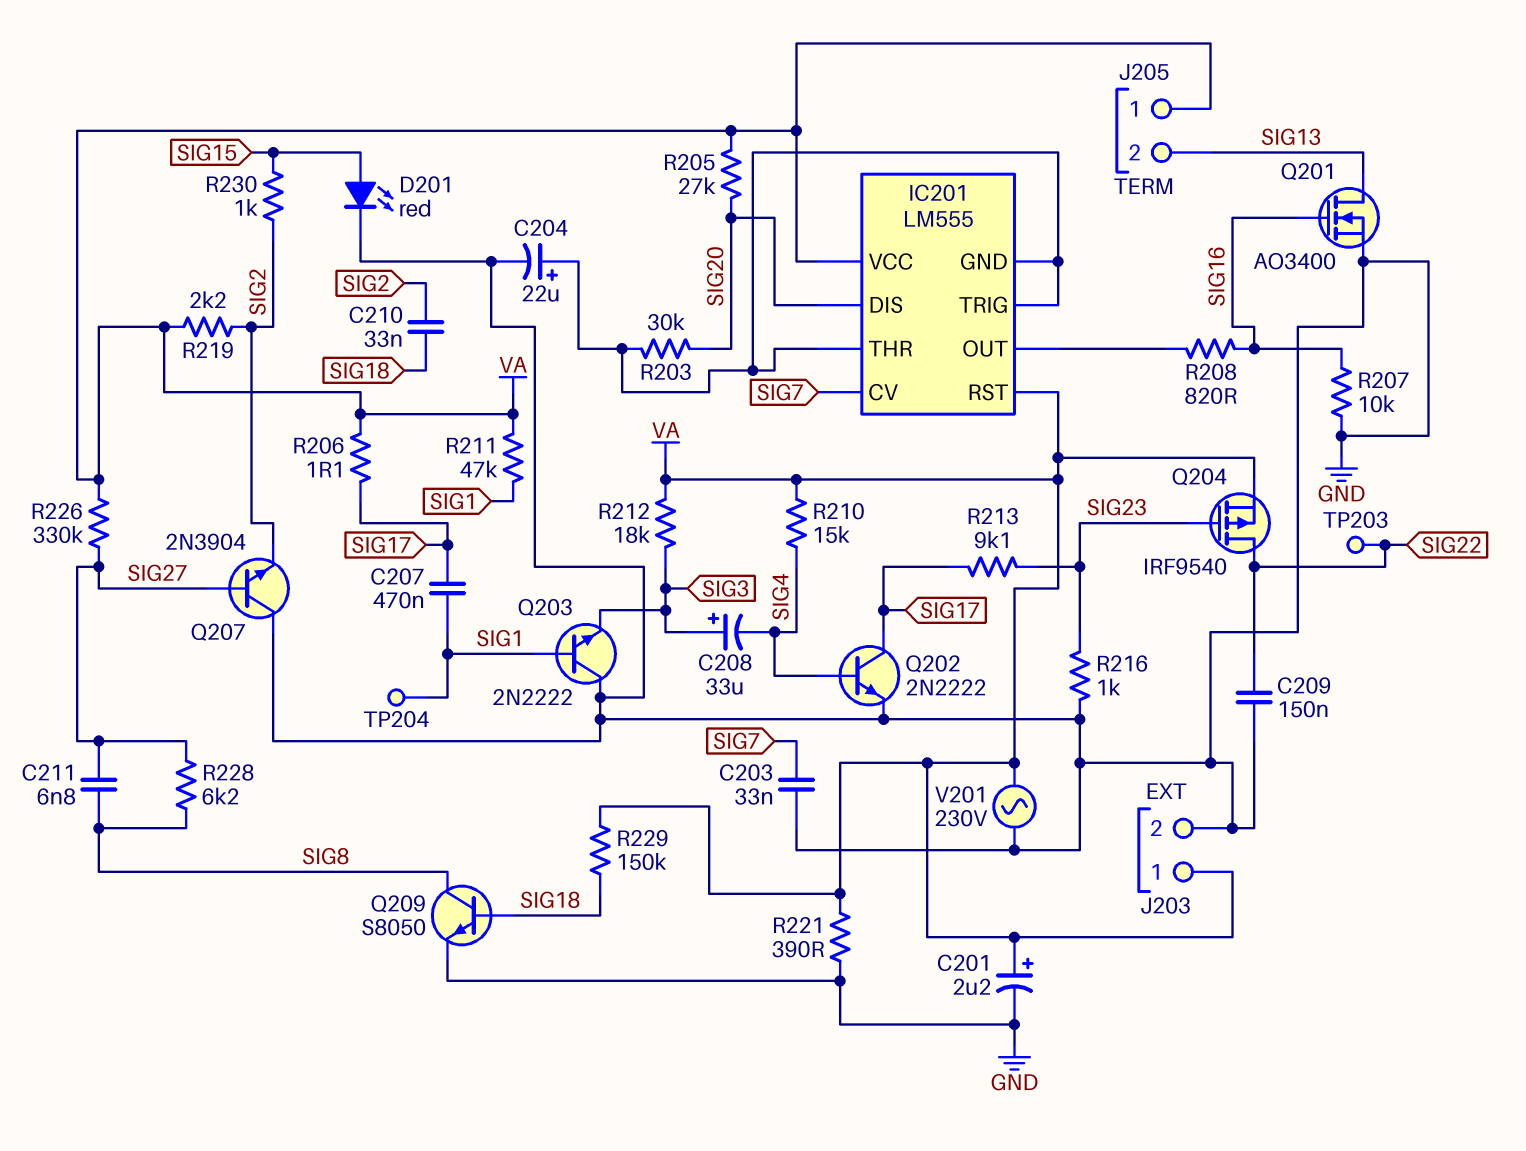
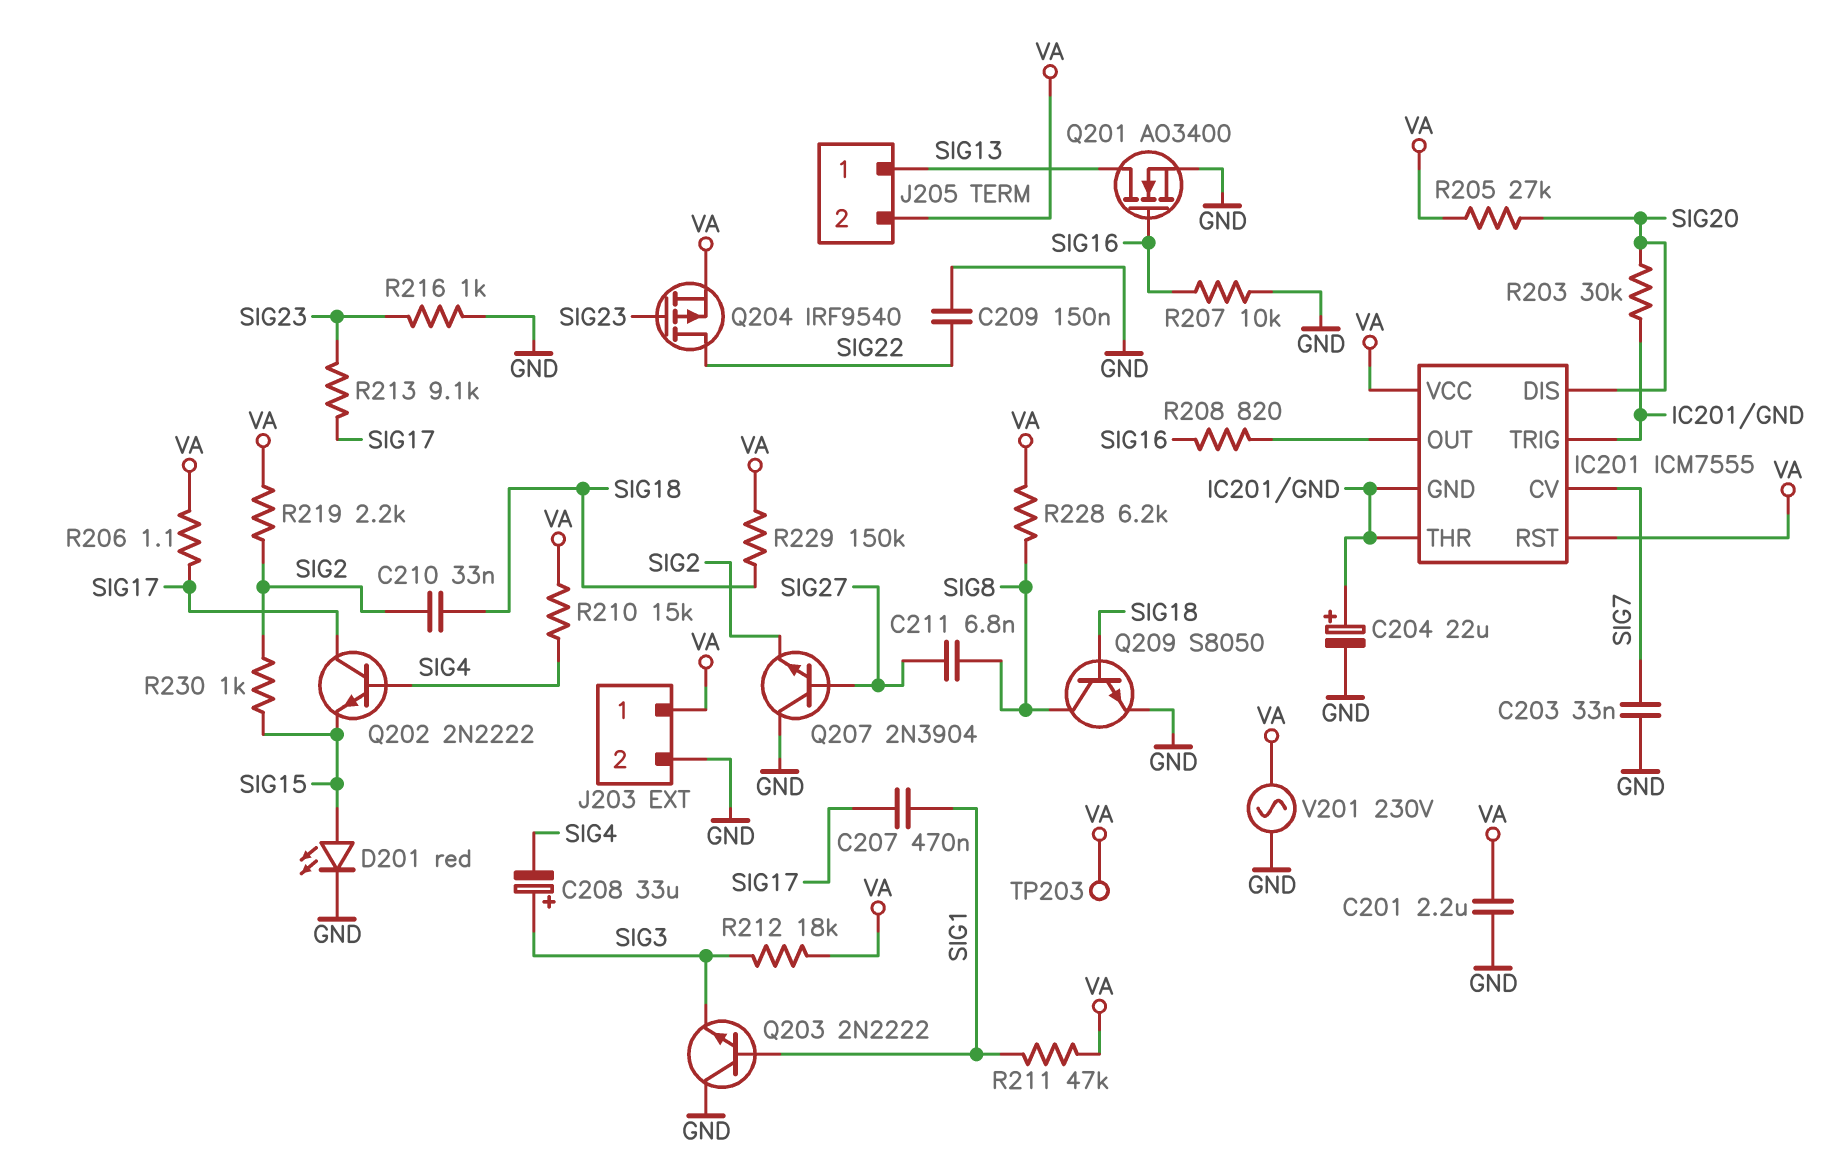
C201: 2.2uF (plus VA, minus GND) -> 2.2uF (GND, VA)
IC201: LM555 -> ICM7555
J205 pin 1: VA -> SIG13
J205 pin 2: SIG13 -> VA
Q202: NPN 2N2222 (B SIG4, C SIG17, E GND) -> NPN 2N2222 (B SIG4, C SIG17, E SIG15)
R221: 390 (GND, VA) -> none
R226: 330k (SIG27, VA) -> none
R228: 6.2k (SIG8, SIG27) -> 6.2k (SIG8, VA)
TP203: test point (SIG22) -> test point (VA)
TP204: test point (SIG1) -> none

